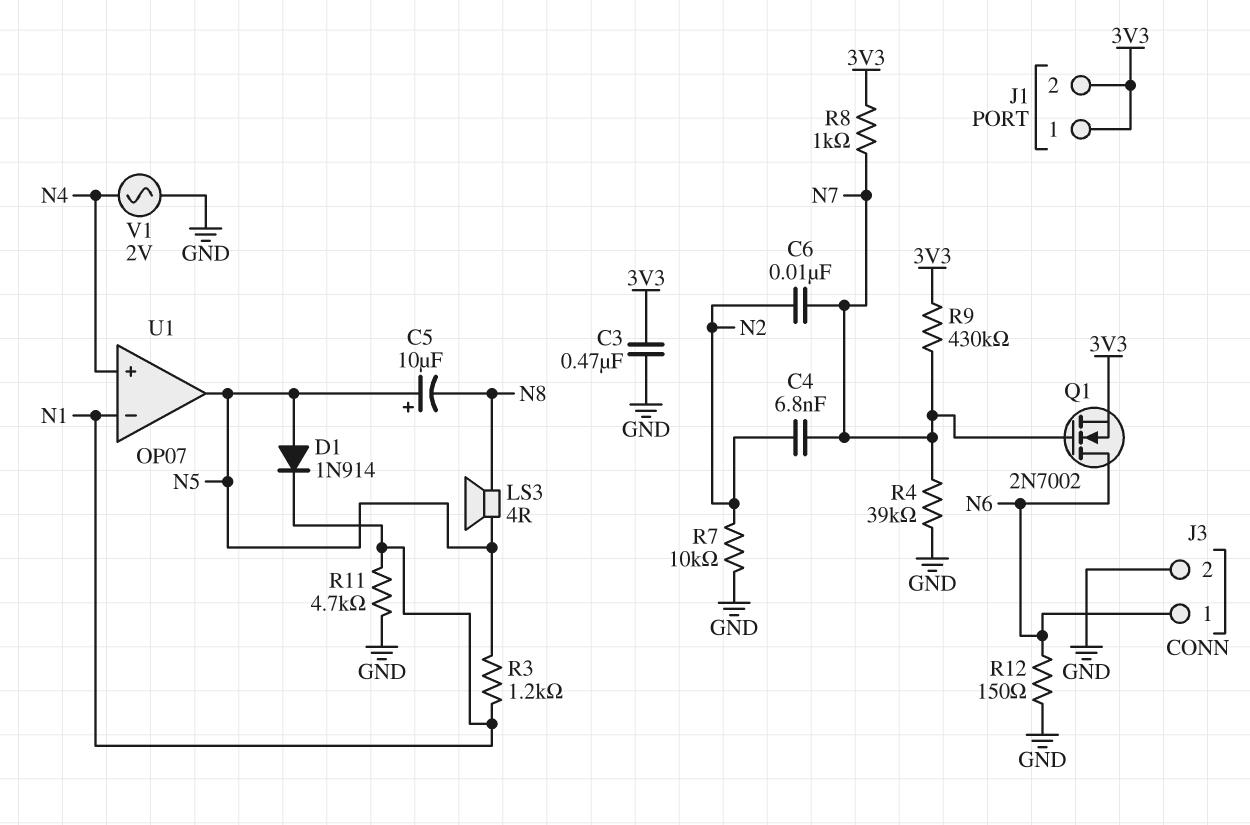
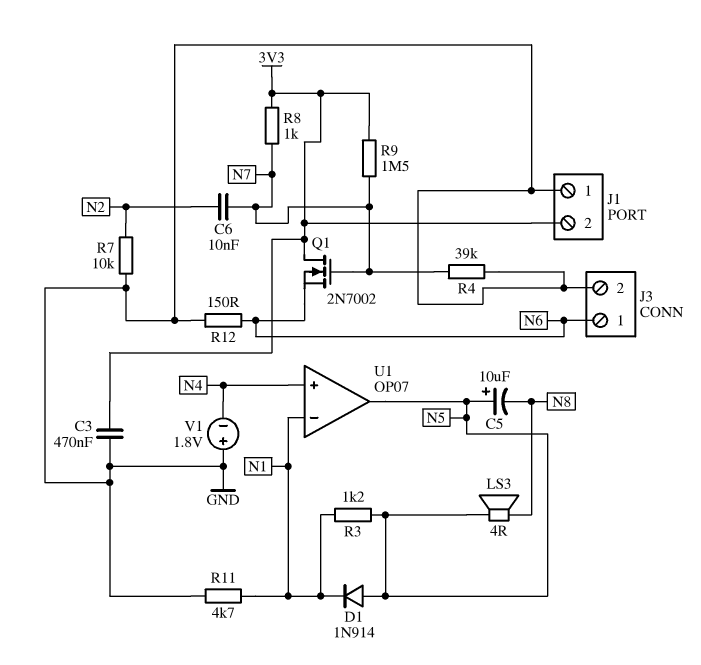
C4: 6.8nF (N2, N7) -> none
J1 pin 1: 3V3 -> GND
Q1: NMOS 2N7002 (G N7, D N6, S 3V3) -> NMOS 2N7002 (G N7, D 3V3, S N6)
R9: 430k (3V3, N7) -> 1.5M (3V3, N7)
V1: AC 2V (GND, N4) -> 1.8V (plus GND, minus N4)

